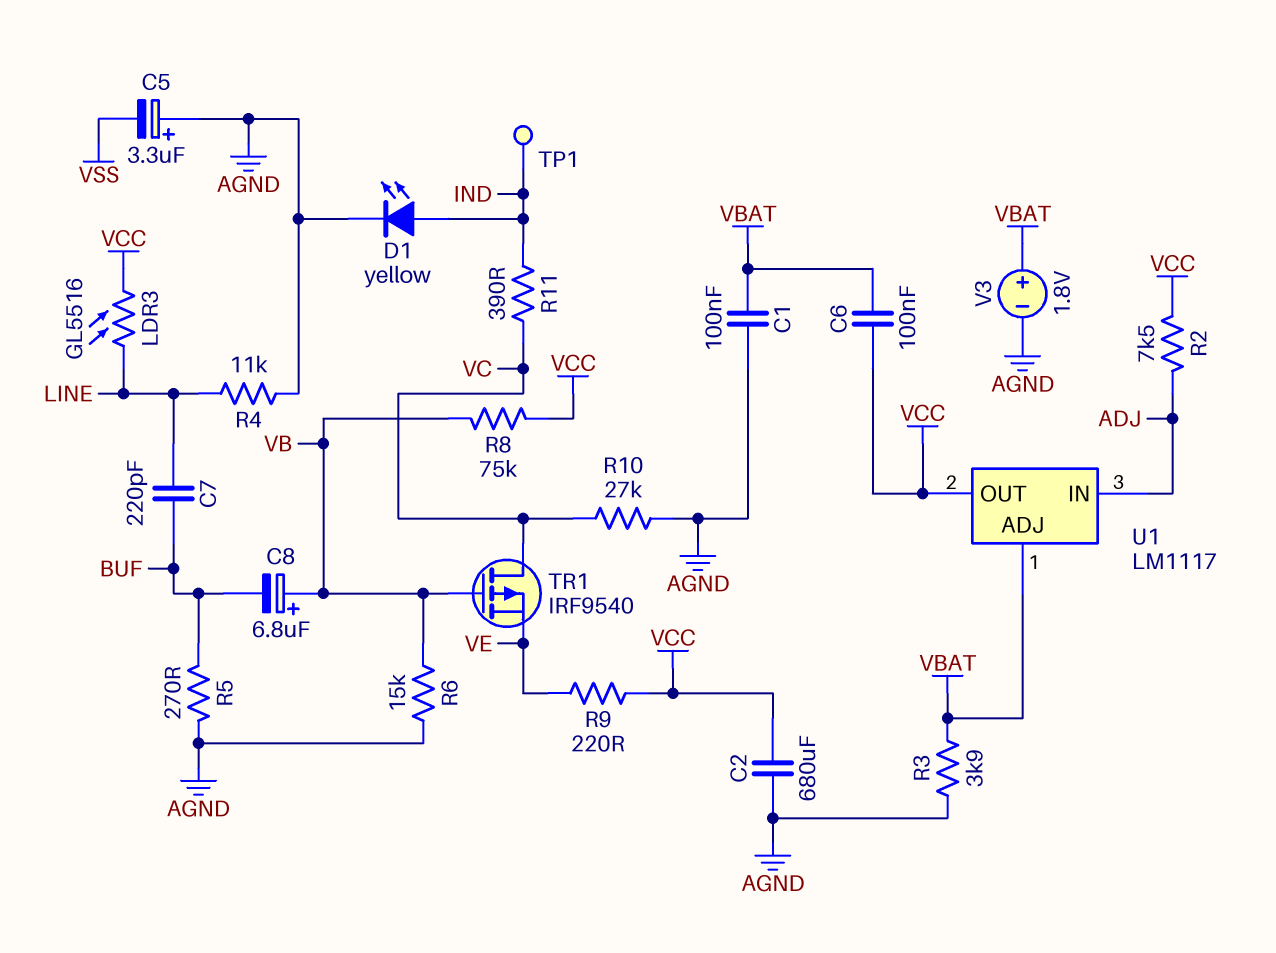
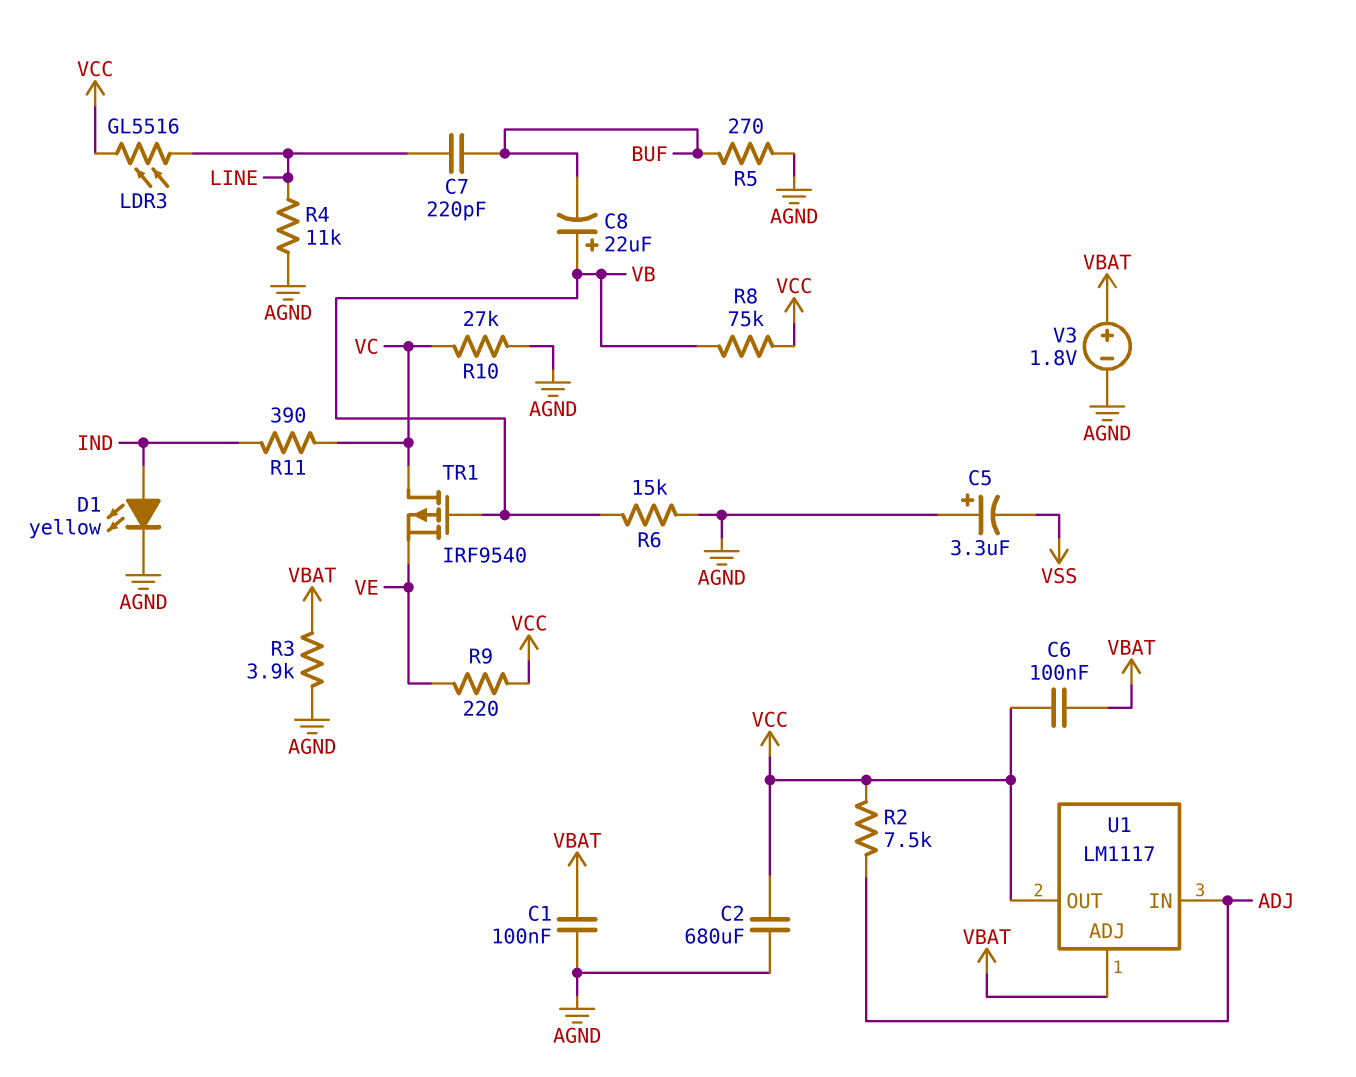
C8: 6.8uF (plus VB, minus BUF) -> 22uF (plus VB, minus BUF)
TP1: test point (IND) -> none

